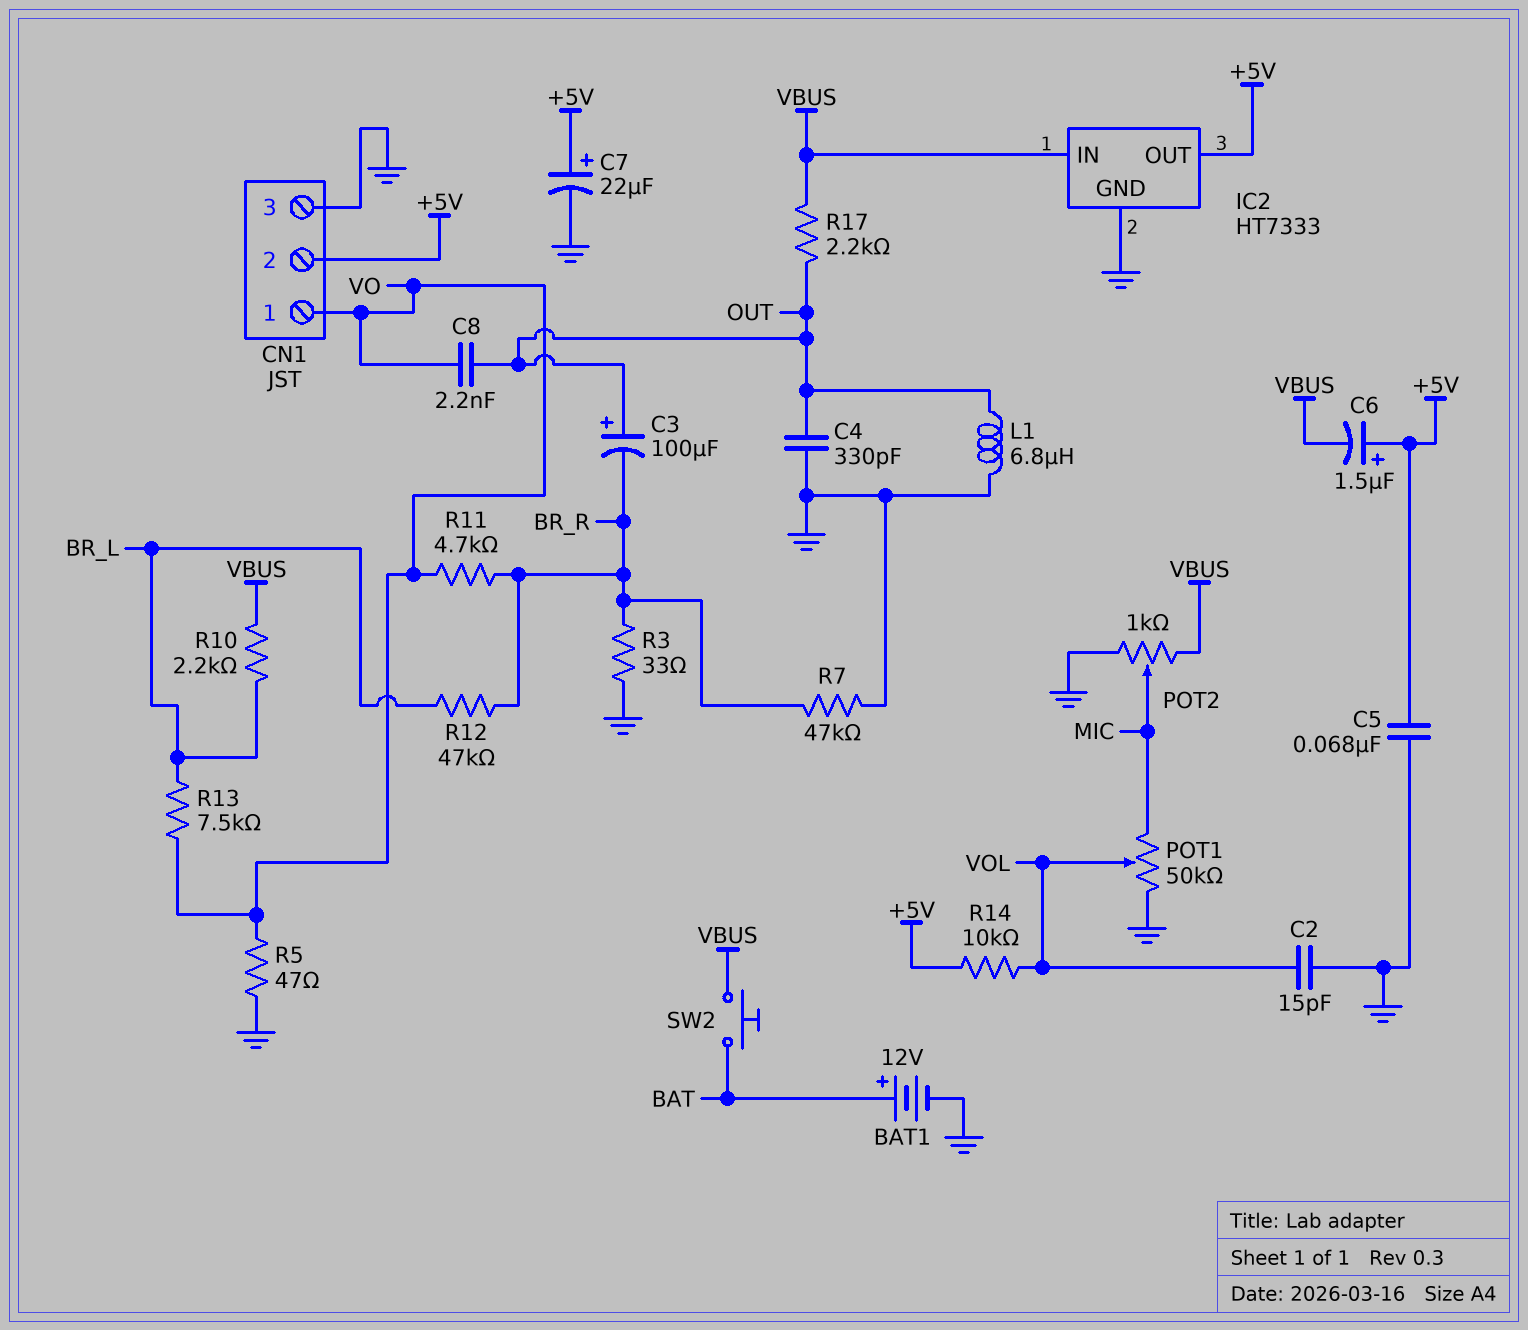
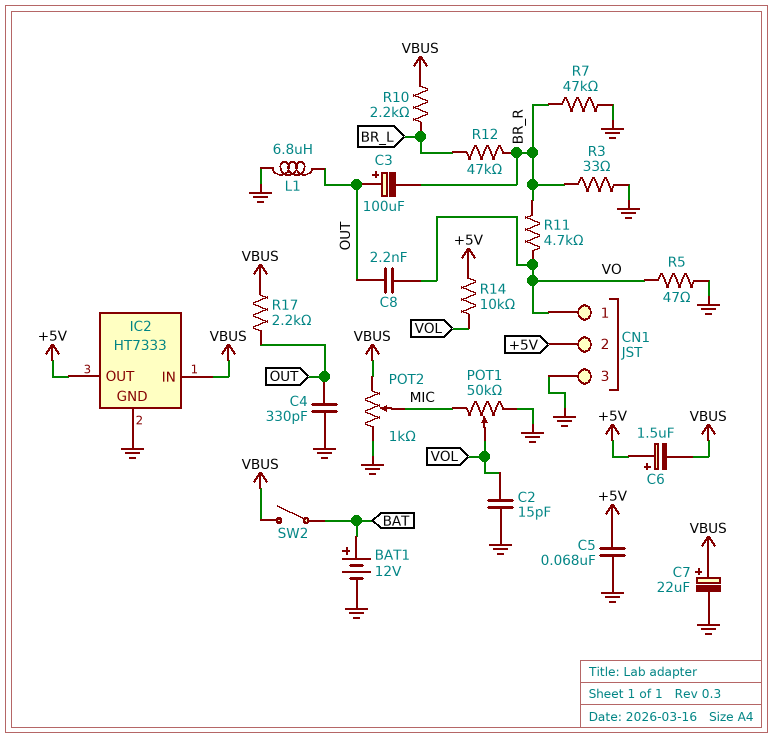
C7: 22uF (plus +5V, minus GND) -> 22uF (plus VBUS, minus GND)
R13: 7.5k (BR_L, VO) -> none
SW2: button (BAT, VBUS) -> switch (BAT, VBUS)

